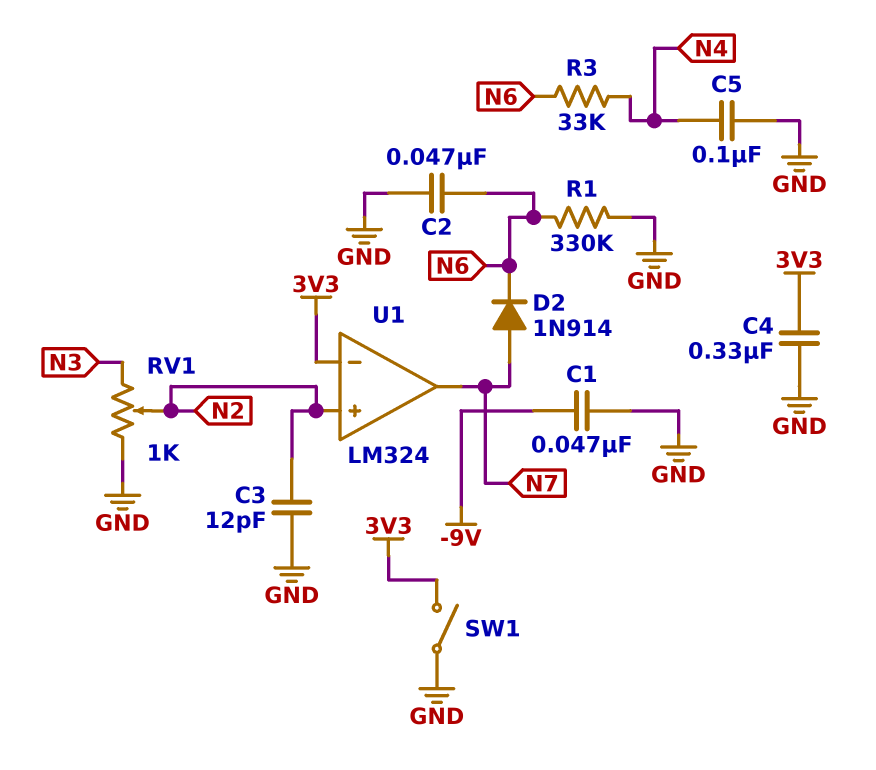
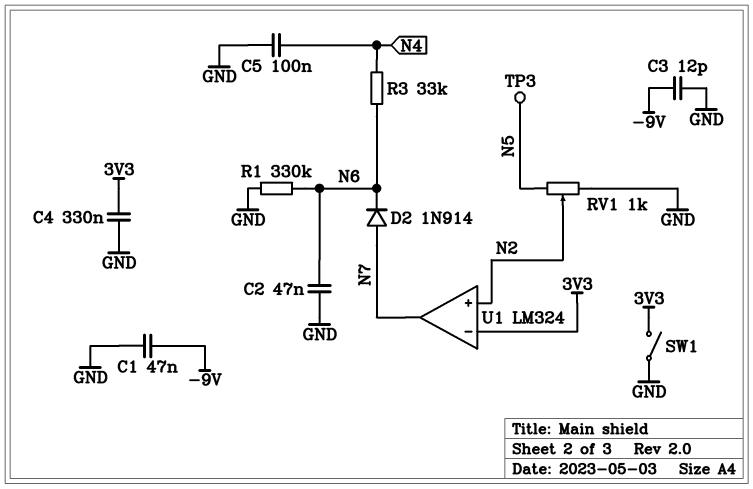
C3: 12pF (GND, N2) -> 12pF (-9V, GND)
RV1: 1k (GND, N3, wiper N2) -> 1k (GND, N5, wiper N2)
TP3: none -> test point (N5)

